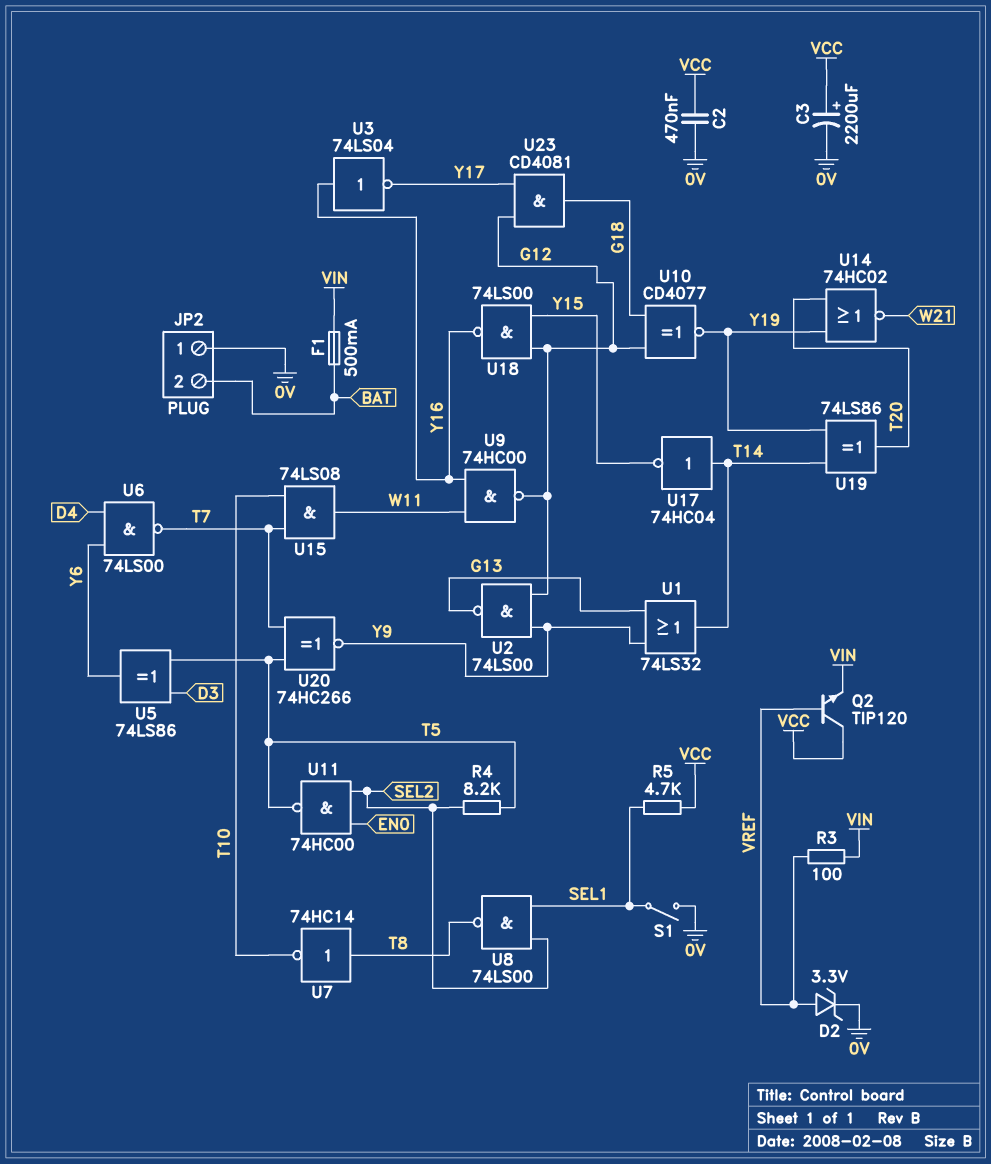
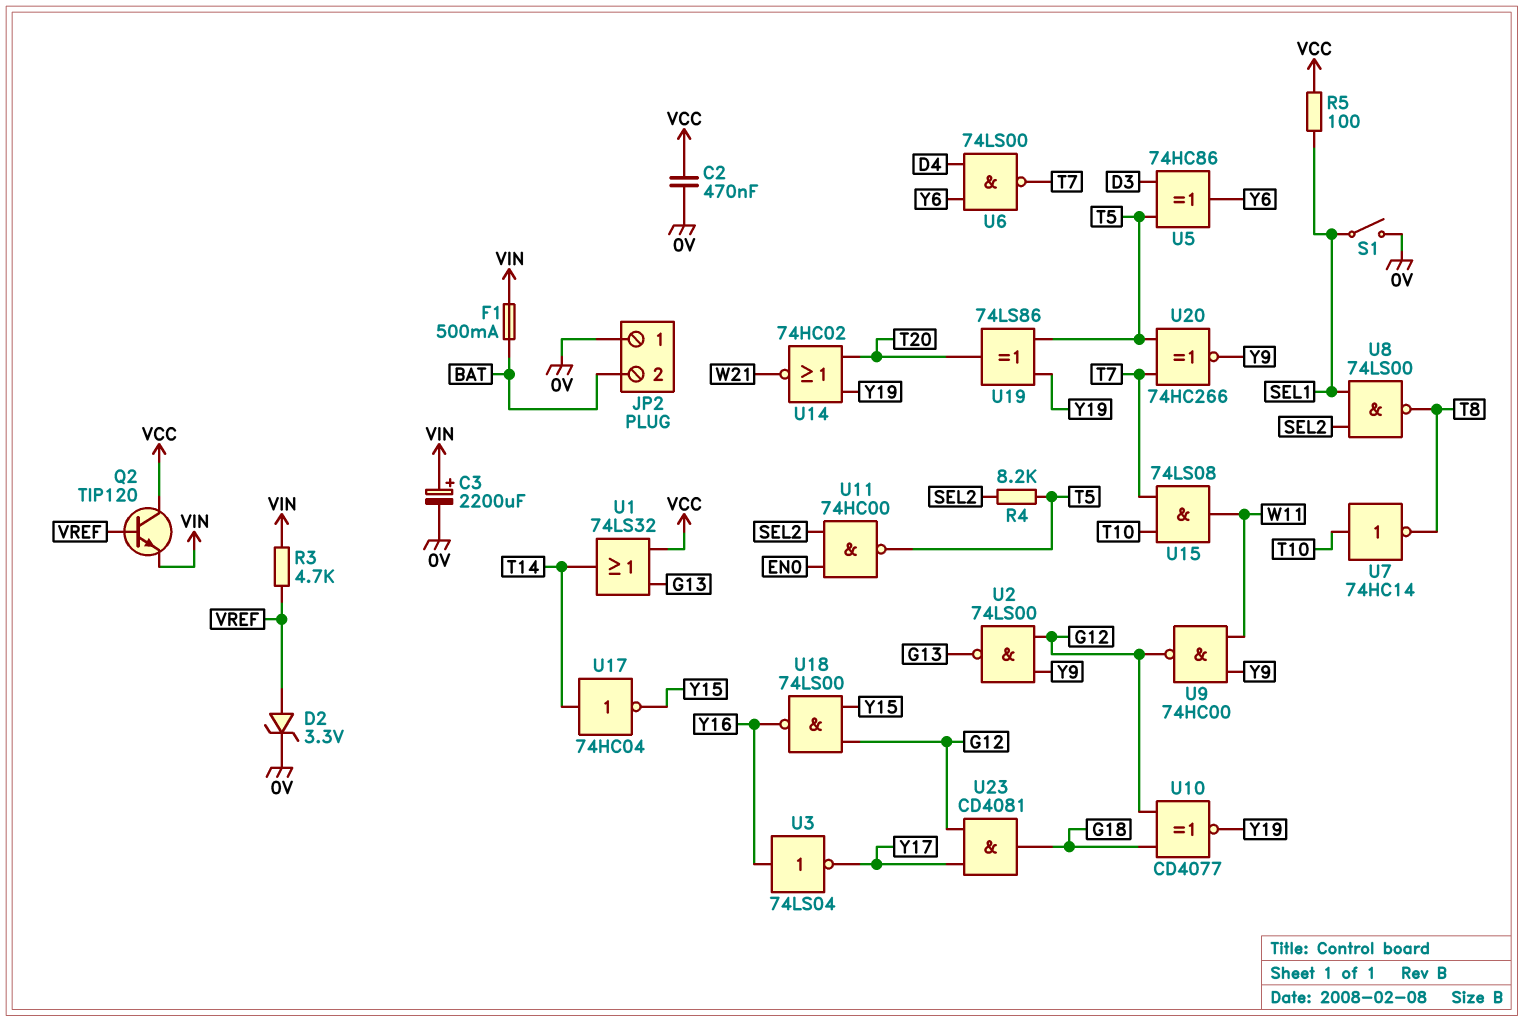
C3: 2200uF (plus VCC, minus 0V) -> 2200uF (plus VIN, minus 0V)
R3: 100 (VIN, VREF) -> 4.7k (VIN, VREF)
R5: 4.7k (SEL1, VCC) -> 100 (SEL1, VCC)
U1: OR 74LS32 (in G13, in Y9, out T14) -> OR 74LS32 (in G13, in VCC, out T14)
U5: XOR 74LS86 (in D3, in T5, out Y6) -> XOR 74HC86 (in D3, in T5, out Y6)
U7: NOT 74HC14 (in T8, out T10) -> NOT 74HC14 (in T10, out T8)
U9: NAND 74HC00 (in W11, in Y16, out G12) -> NAND 74HC00 (in W11, in Y9, out G12)
U19: XOR 74LS86 (in T14, in Y19, out T20) -> XOR 74LS86 (in T5, in Y19, out T20)

